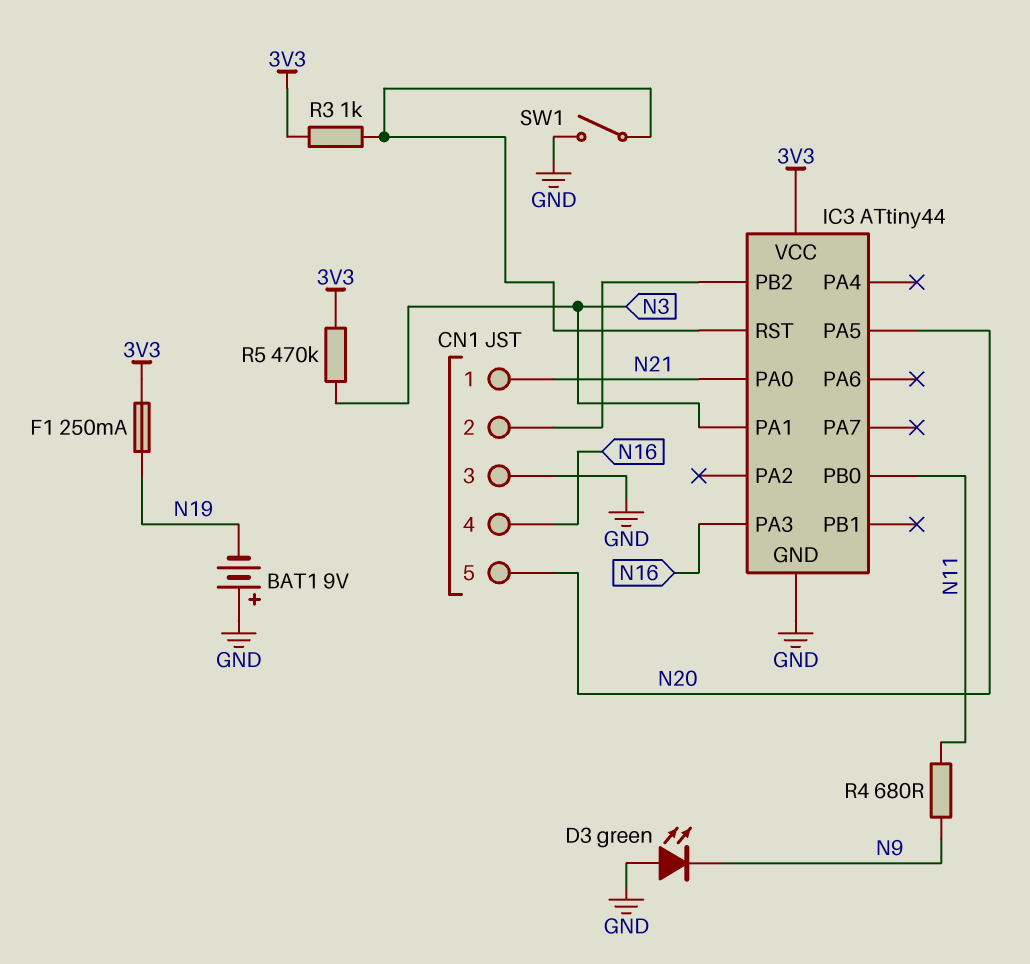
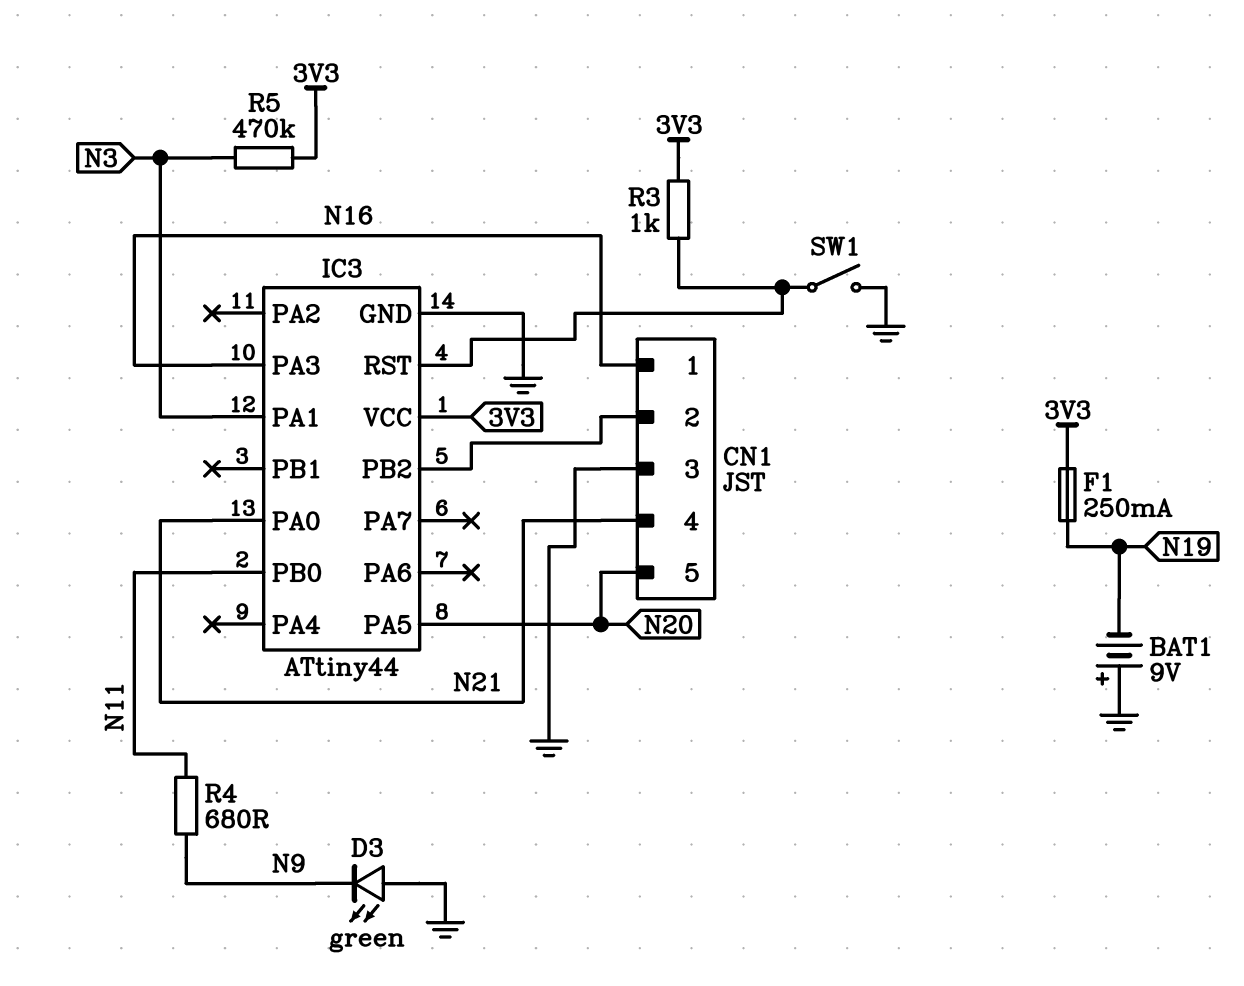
CN1 pin 1: N21 -> N16
CN1 pin 4: N16 -> N21

